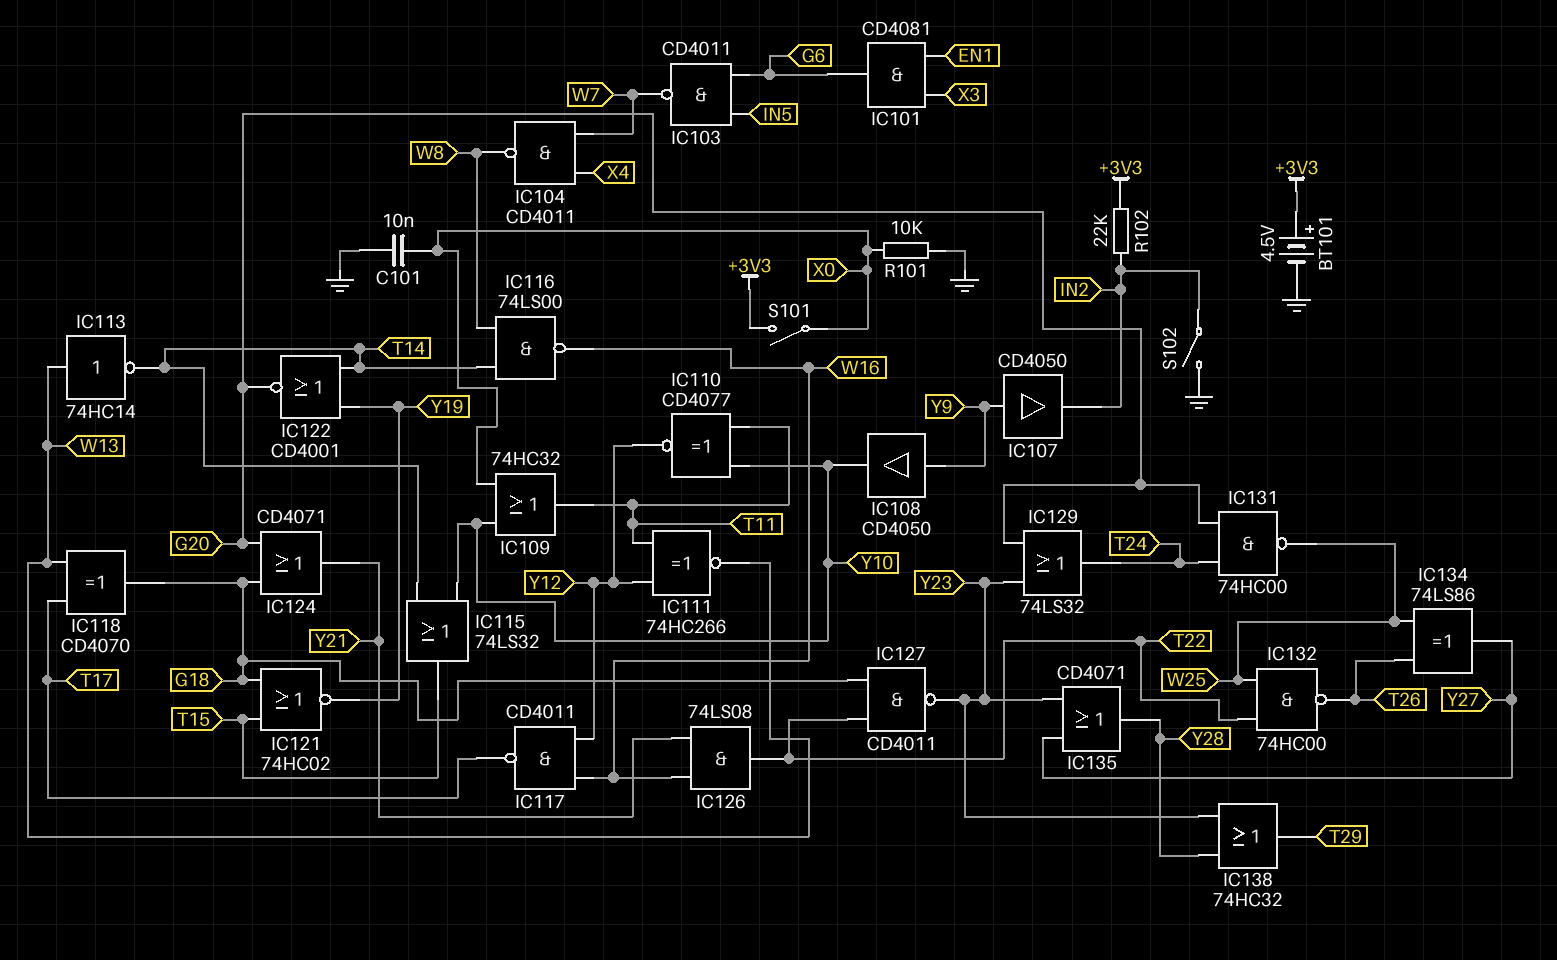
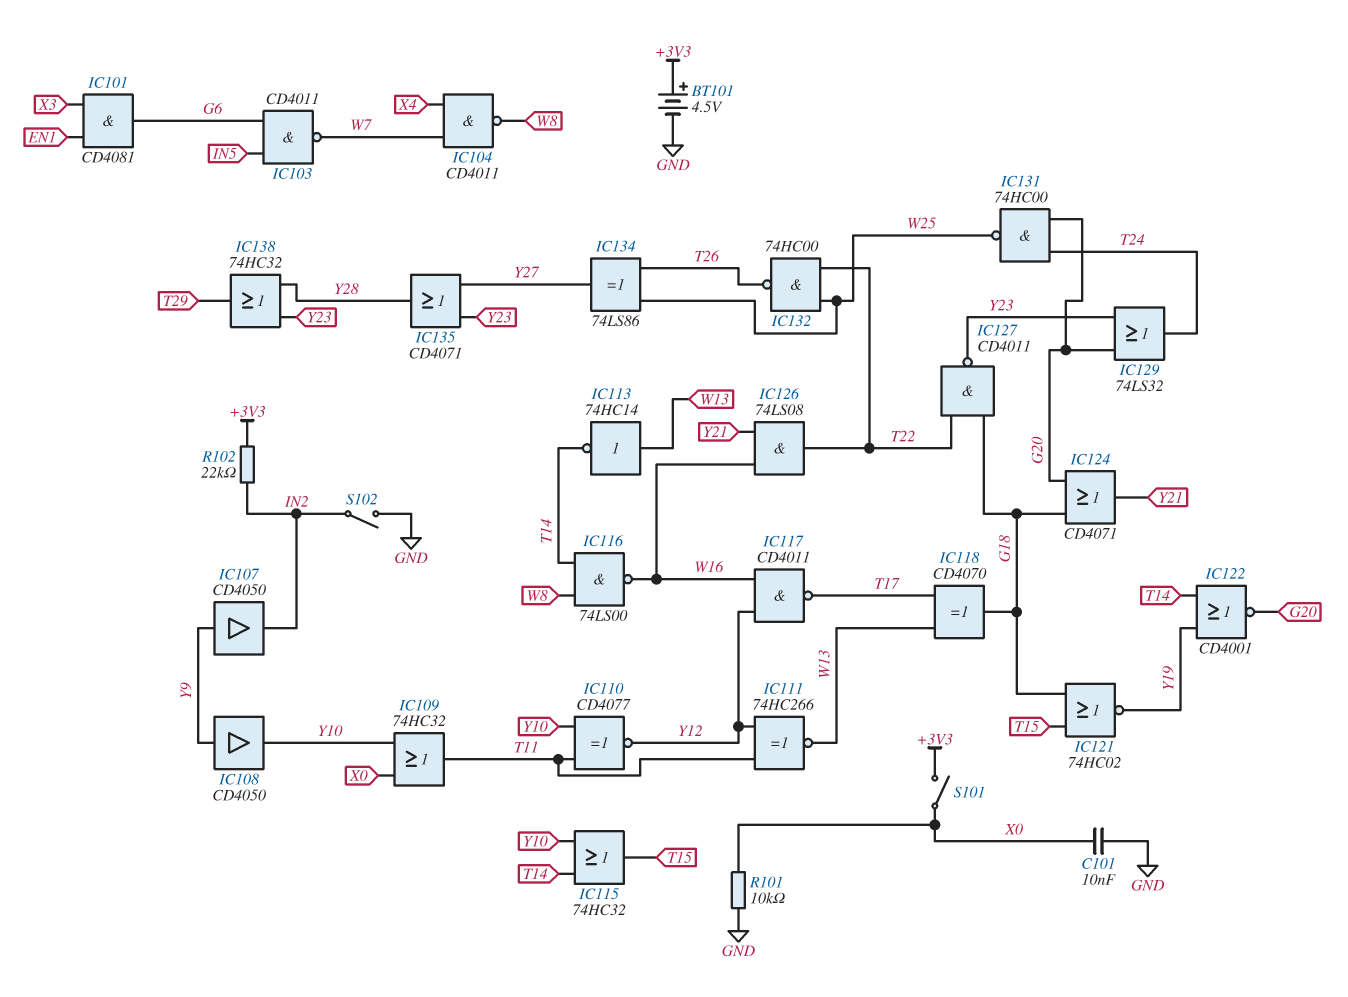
IC115: OR 74LS32 (in T14, in Y10, out T15) -> OR 74HC32 (in T14, in Y10, out T15)

